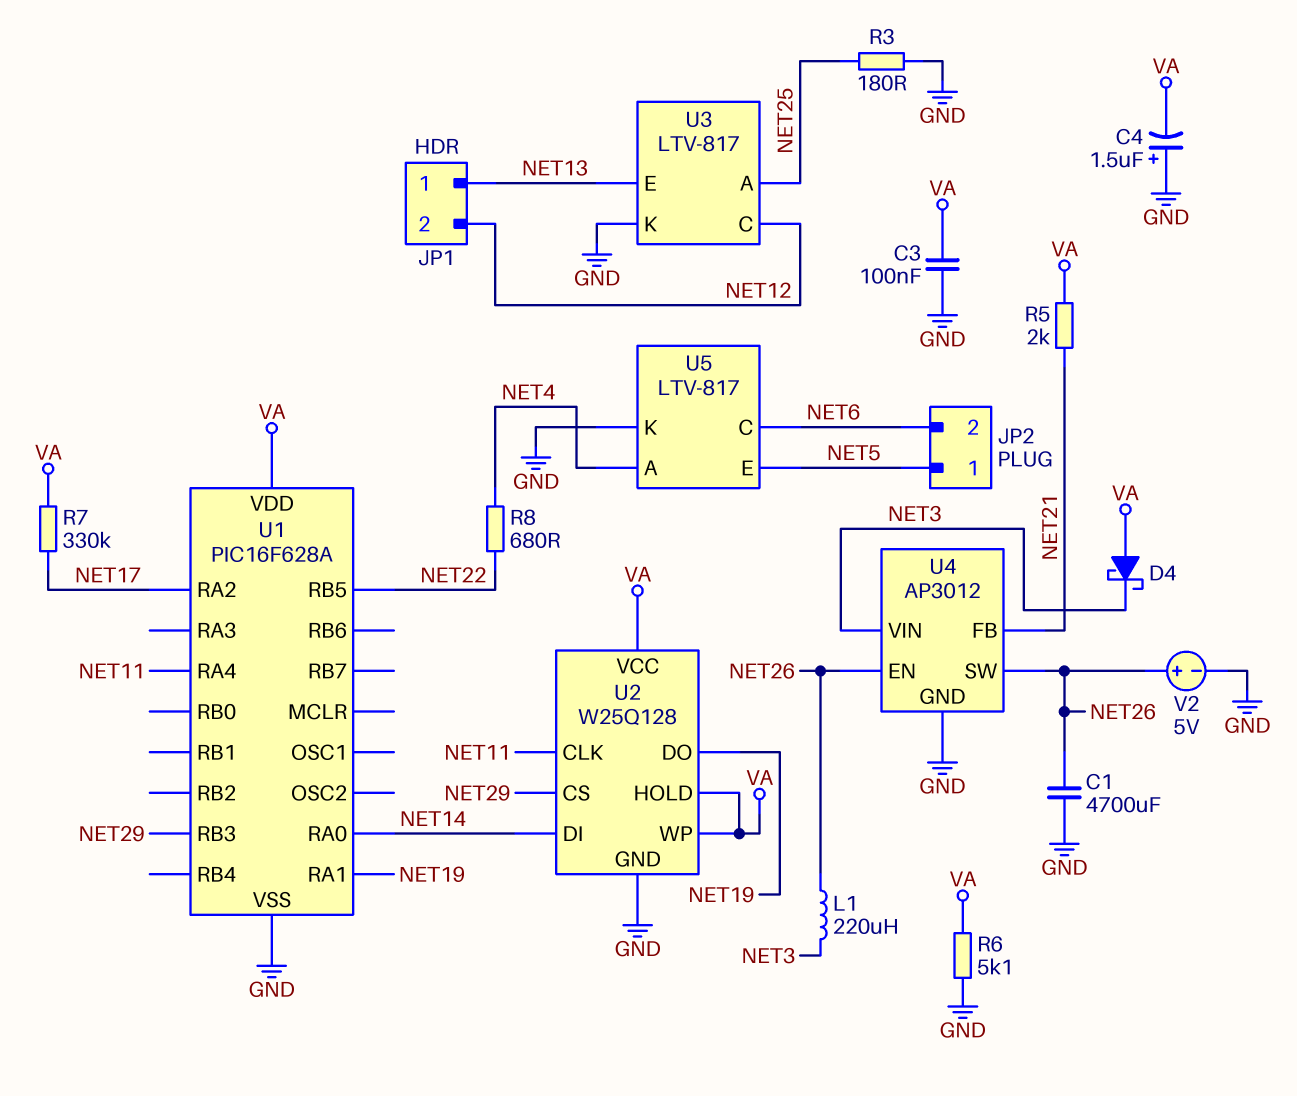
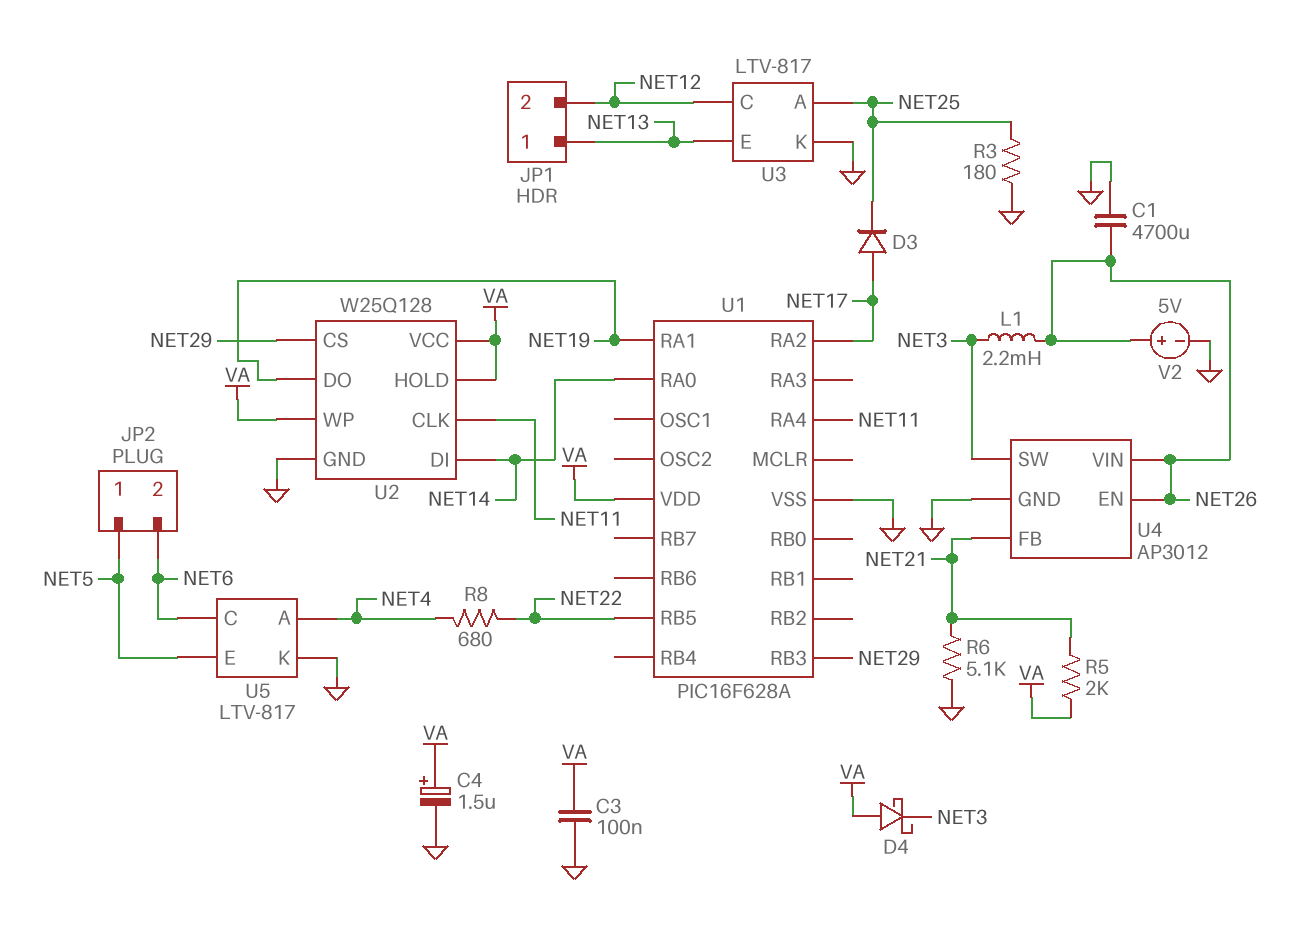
C4: 1.5uF (plus GND, minus VA) -> 1.5uF (plus VA, minus GND)
D3: none -> diode (A NET17, K NET25)
L1: 220uH (NET3, NET26) -> 2.2mH (NET3, NET26)
R6: 5.1k (GND, VA) -> 5.1k (GND, NET21)
R7: 330k (NET17, VA) -> none
U4 pin SW: NET26 -> NET3
U4 pin VIN: NET3 -> NET26

